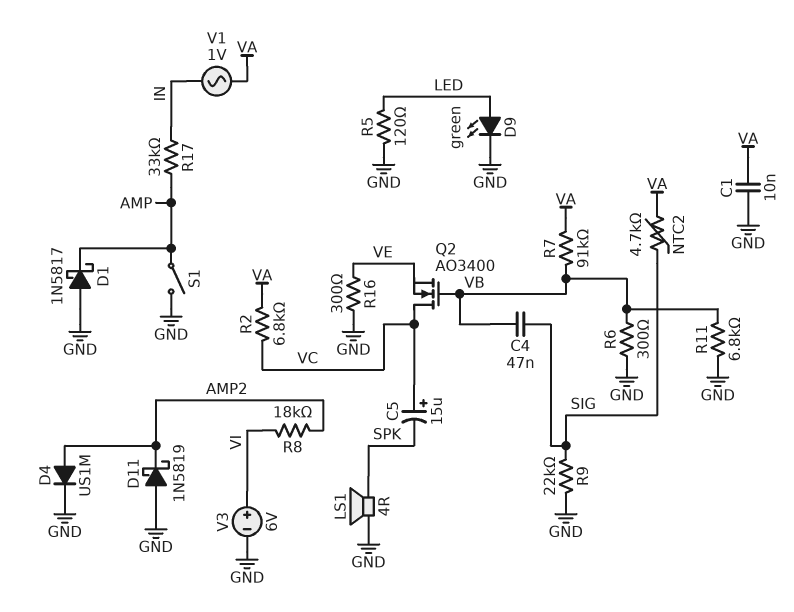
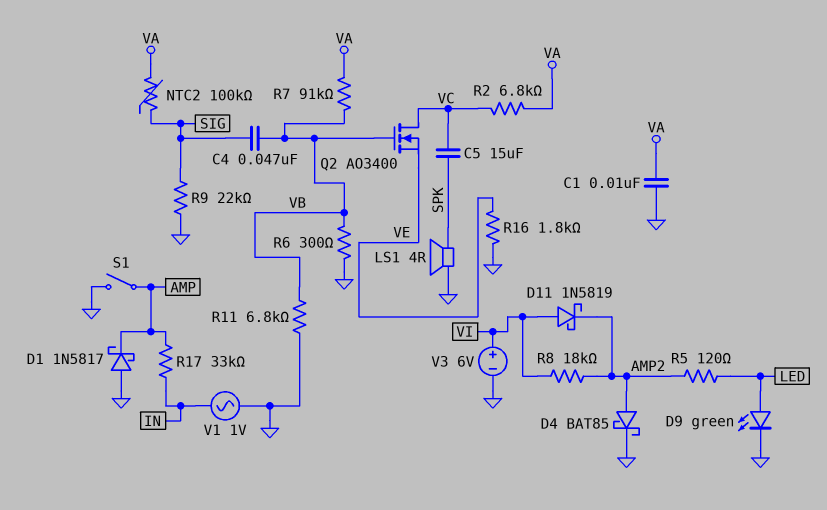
C5: 15uF (plus VC, minus SPK) -> 15uF (SPK, VC)
D4: diode US1M (A AMP2, K GND) -> schottky BAT85 (A AMP2, K GND)
D11: schottky 1N5819 (A GND, K AMP2) -> schottky 1N5819 (A VI, K AMP2)
NTC2: 4.7k (SIG, VA) -> 100k (SIG, VA)
R5: 120 (GND, LED) -> 120 (AMP2, LED)
R16: 300 (GND, VE) -> 1.8k (GND, VE)
V1: AC 1V (IN, VA) -> AC 1V (GND, IN)

